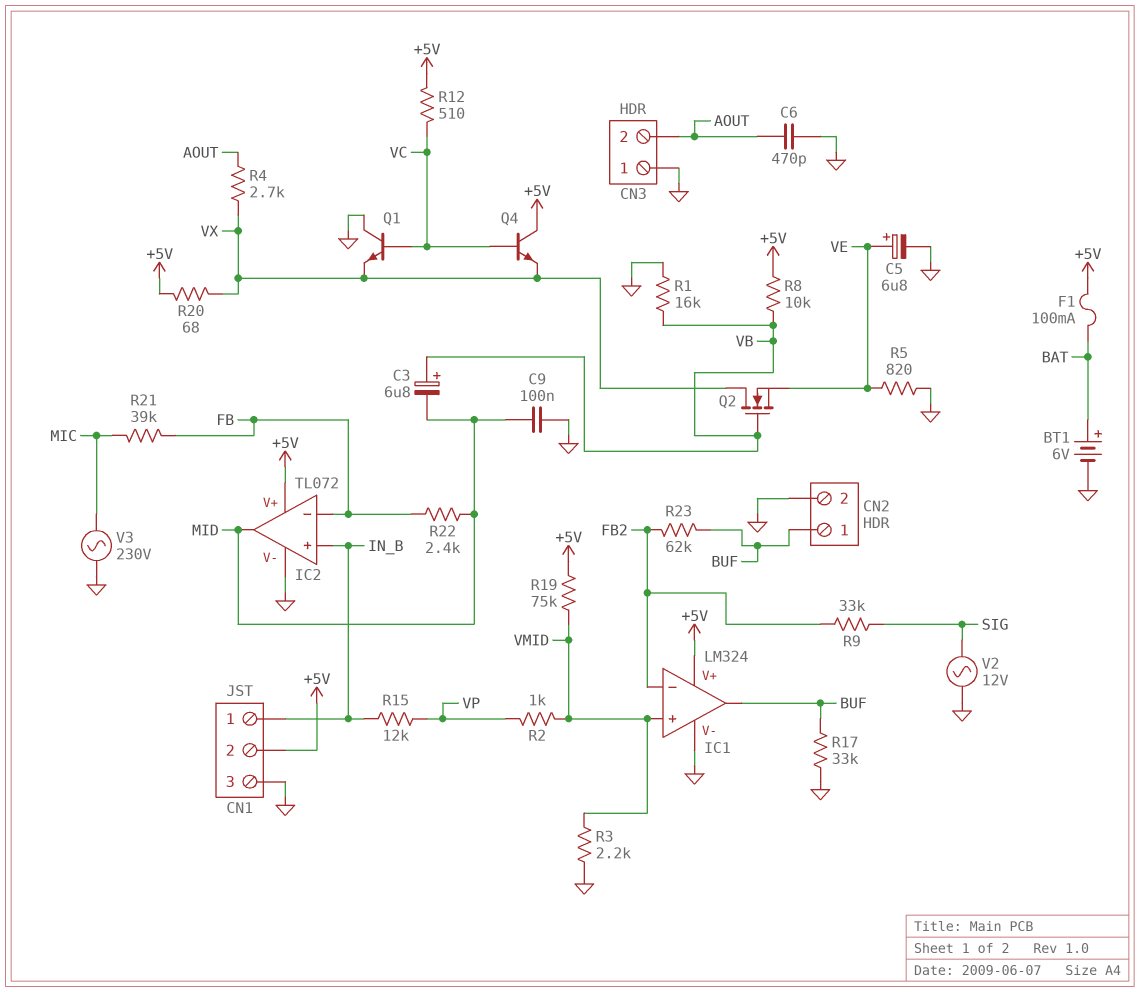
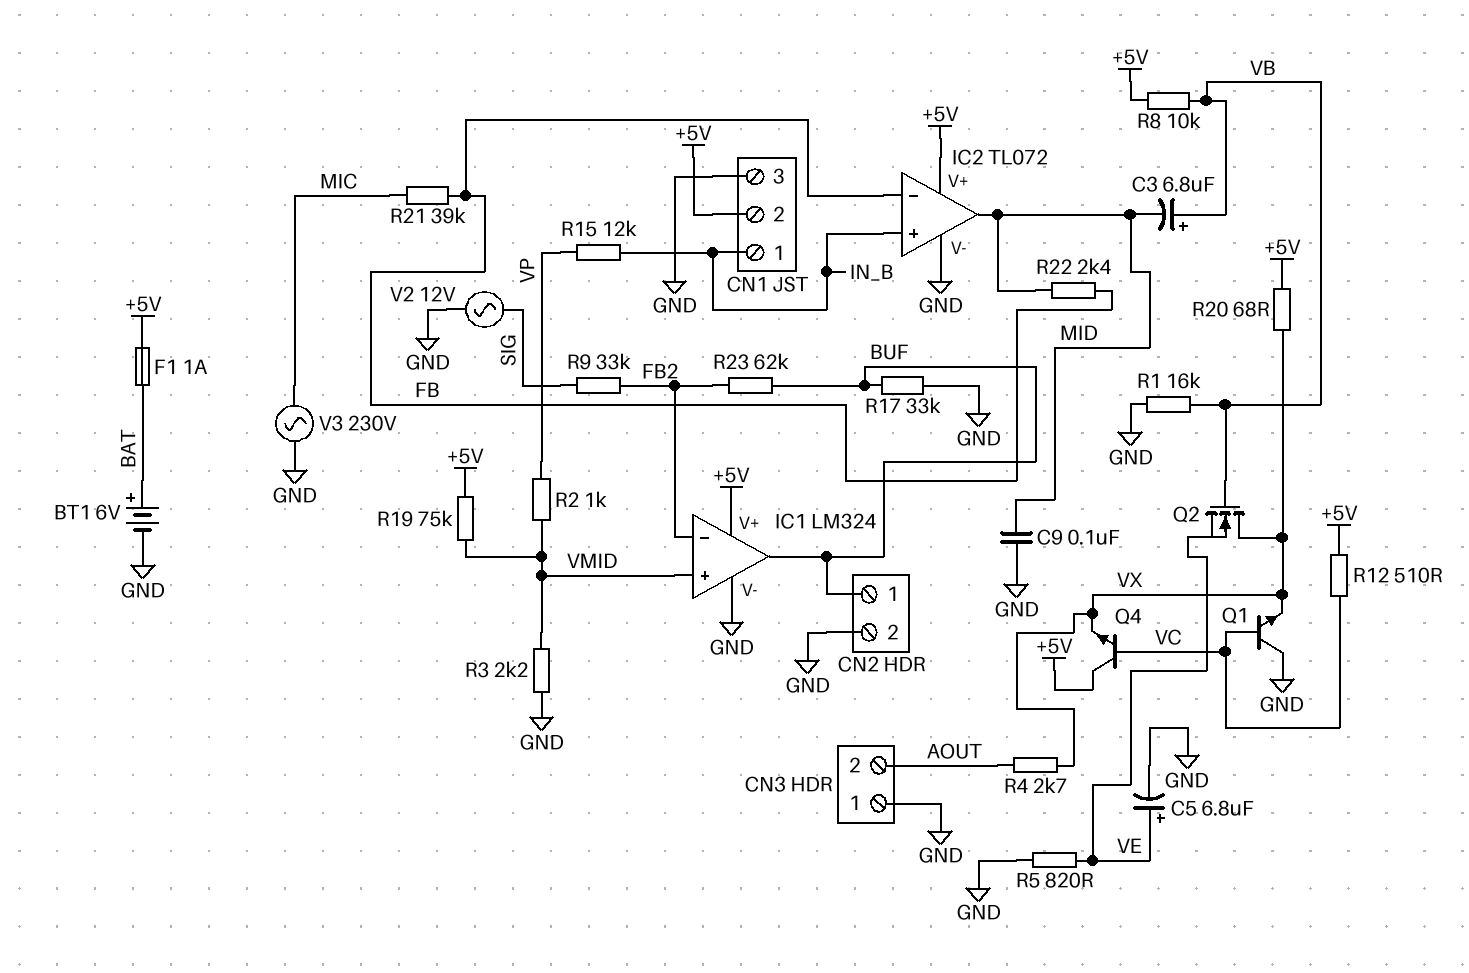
C6: 470pF (AOUT, GND) -> none
F1: 100mA (+5V, BAT) -> 1A (+5V, BAT)

